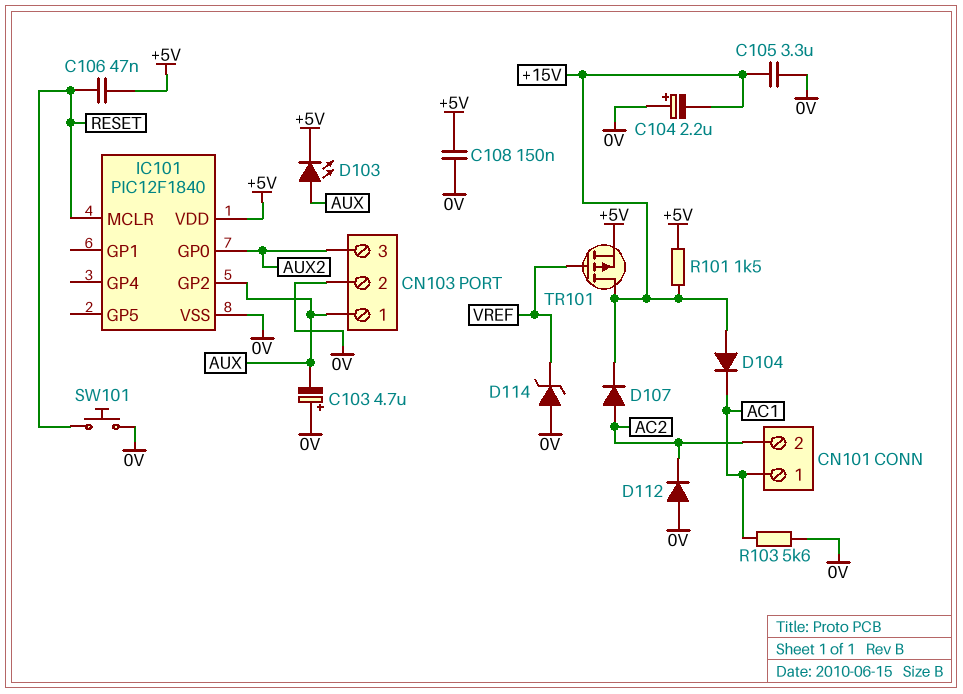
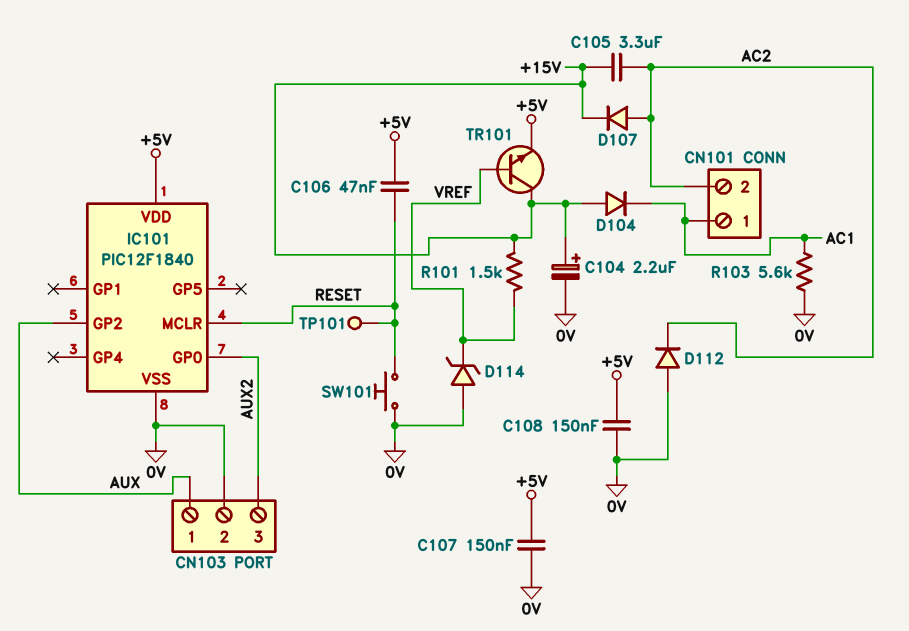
C103: 4.7uF (plus 0V, minus AUX) -> none
C104: 2.2uF (plus 0V, minus +15V) -> 2.2uF (plus +15V, minus 0V)
C105: 3.3uF (+15V, 0V) -> 3.3uF (+15V, AC2)
C107: none -> 150nF (+5V, 0V)
D103: LED (A AUX, K +5V) -> none
R101: 1.5k (+5V, +15V) -> 1.5k (+15V, VREF)
TP101: none -> test point (RESET)
TR101: PMOS (G VREF, D +15V, S +5V) -> NPN (B VREF, C +15V, E +5V)

